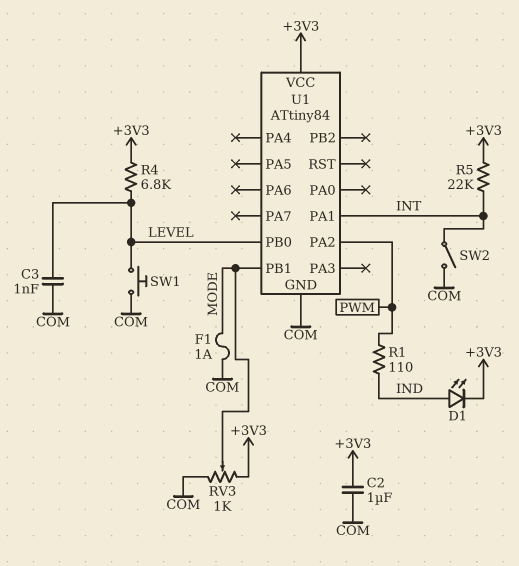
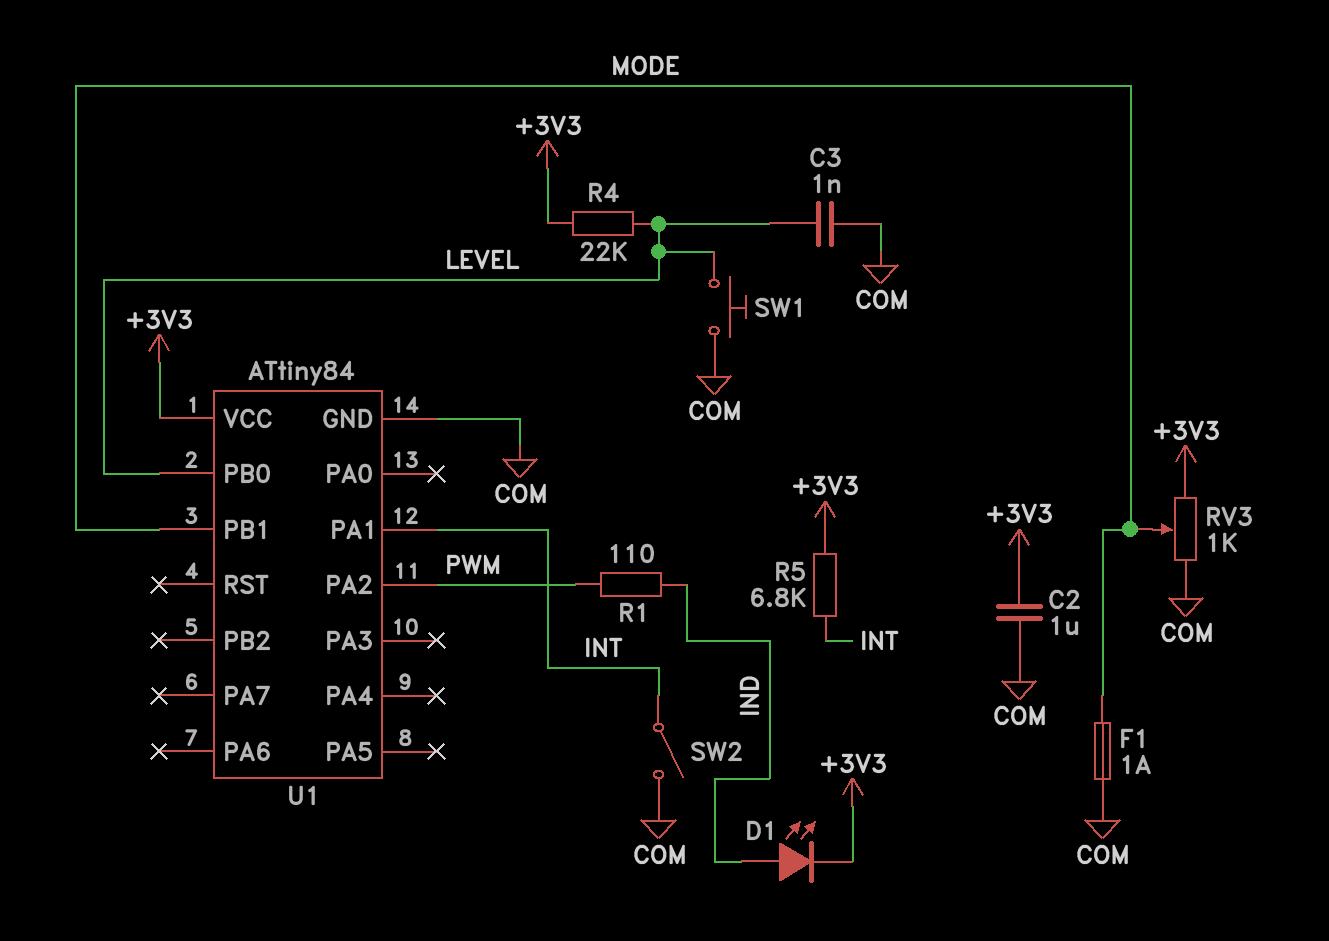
R4: 6.8k (+3V3, LEVEL) -> 22k (+3V3, LEVEL)
R5: 22k (+3V3, INT) -> 6.8k (+3V3, INT)

